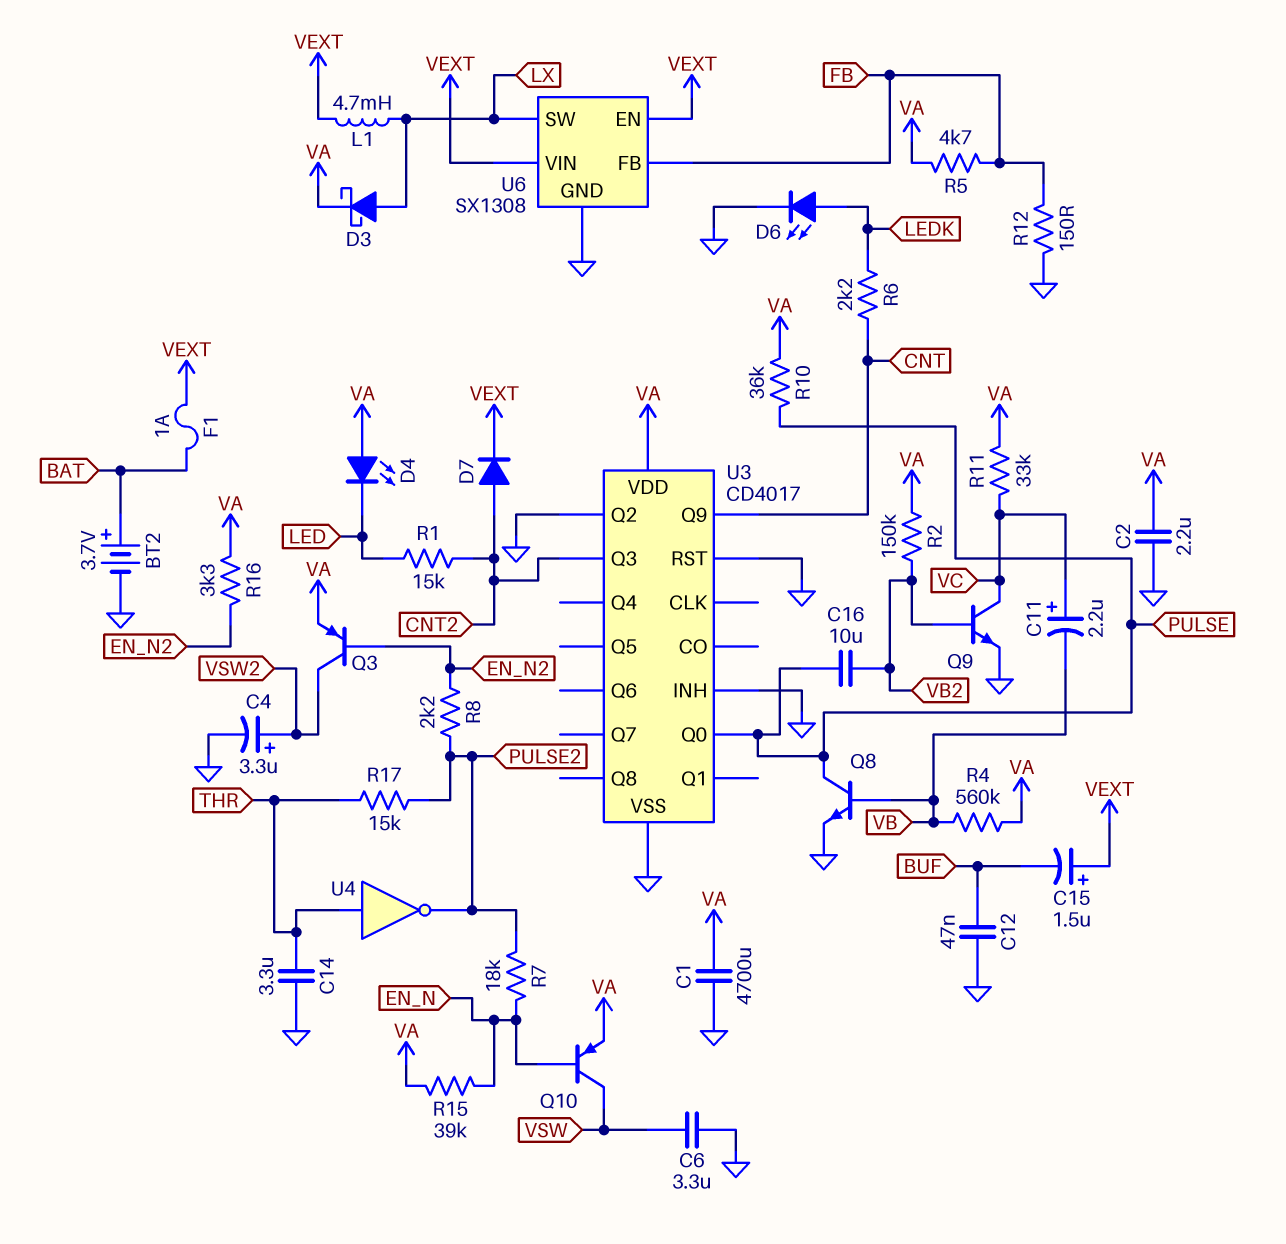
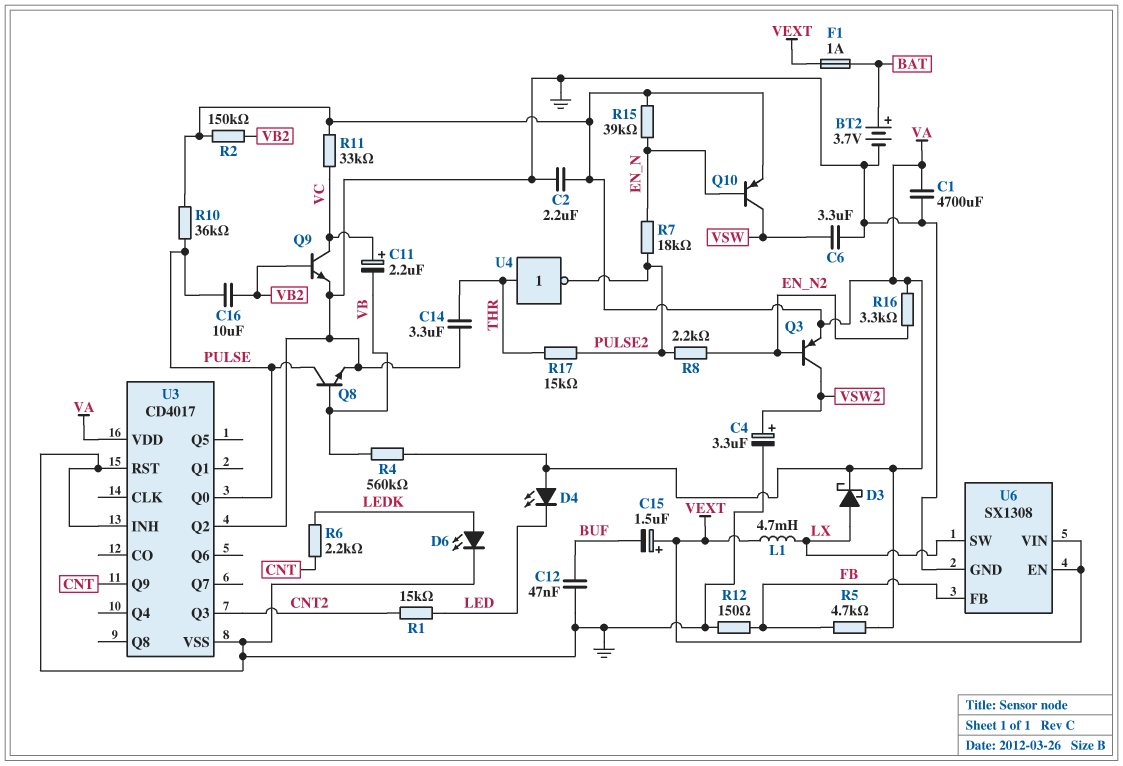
D7: diode (A CNT2, K VEXT) -> none

